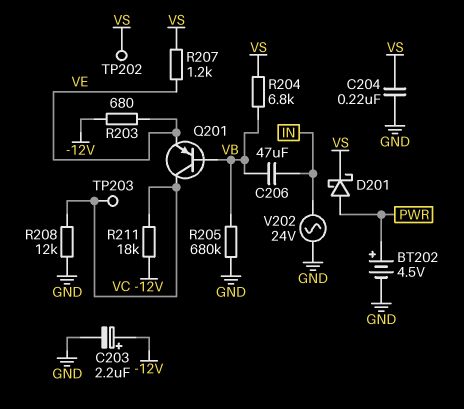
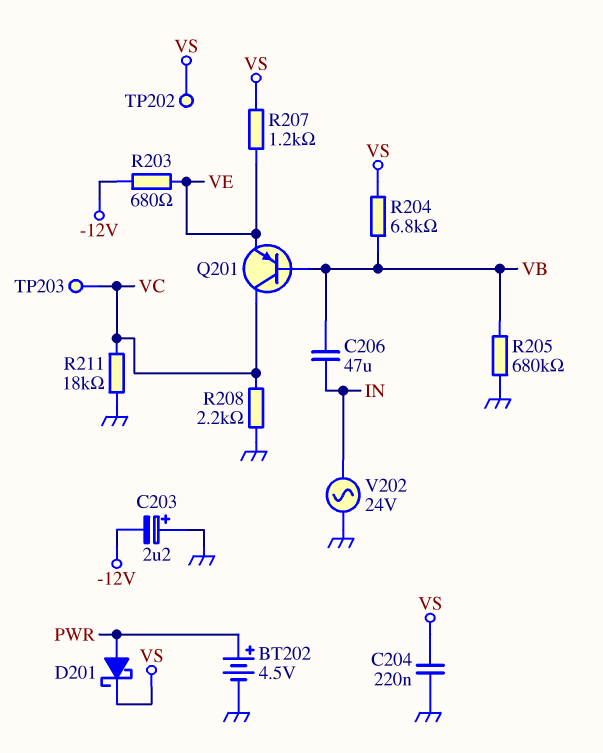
C203: 2.2uF (plus -12V, minus GND) -> 2.2uF (plus GND, minus -12V)
R208: 12k (GND, VC) -> 2.2k (GND, VC)
R211: 18k (-12V, VC) -> 18k (GND, VC)

